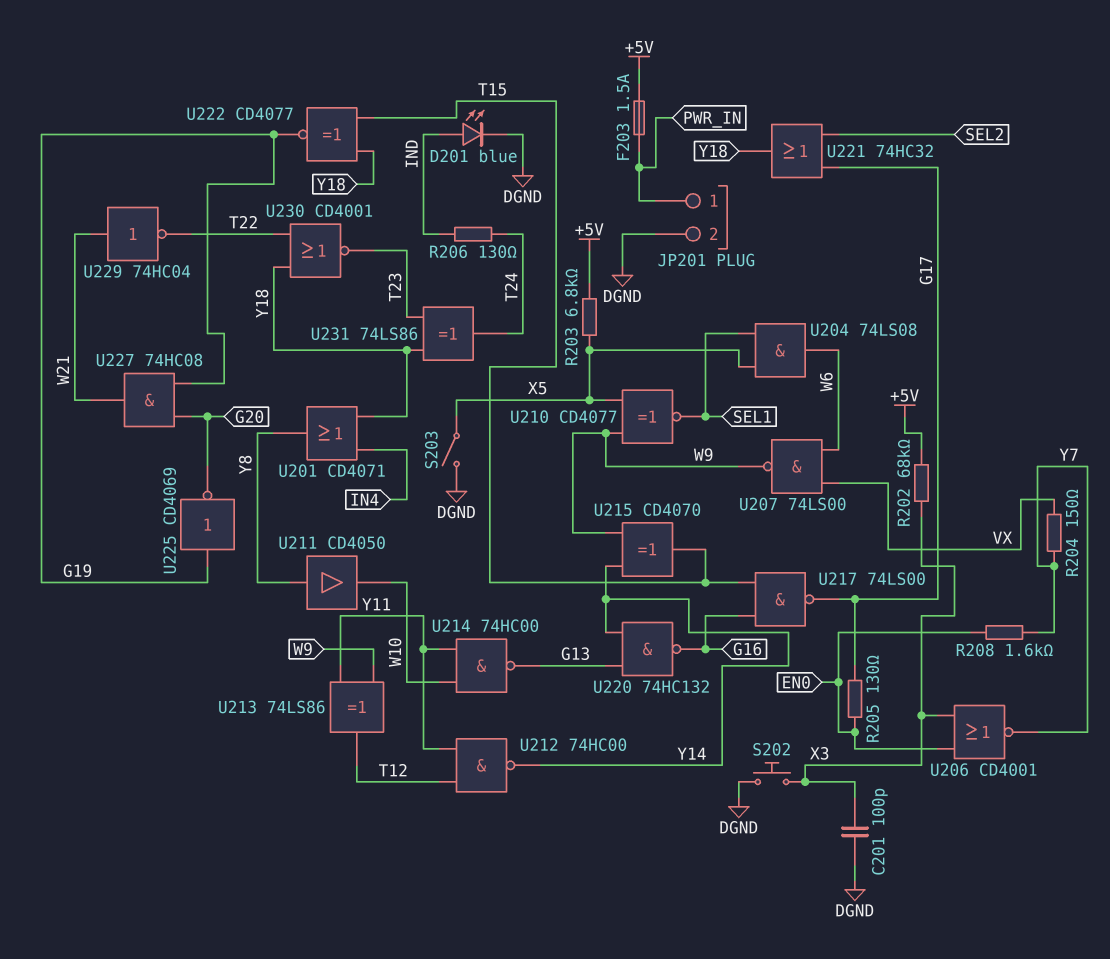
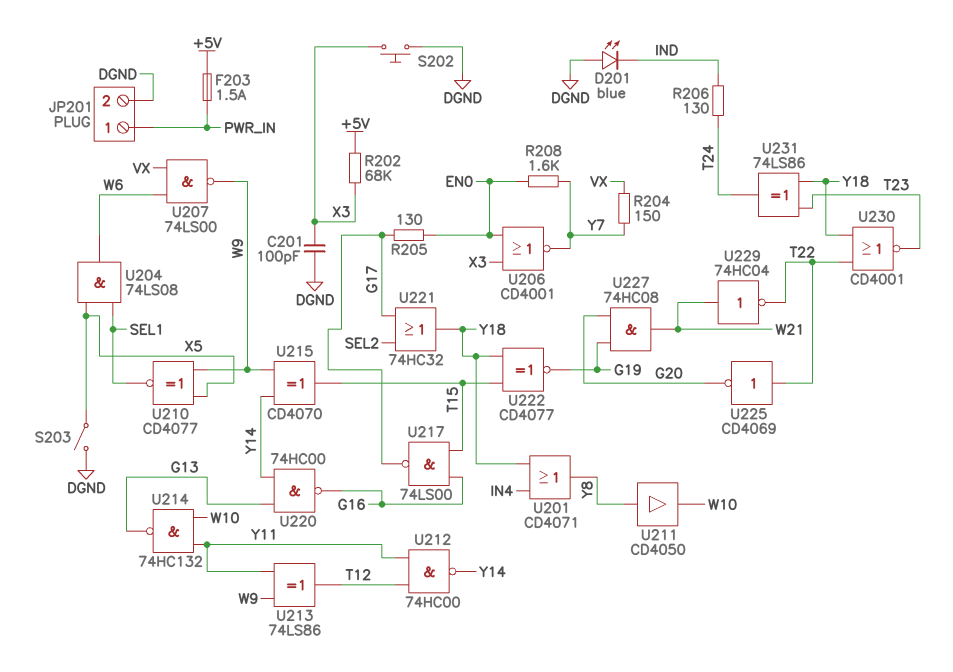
D201: LED blue (A IND, K DGND) -> LED blue (A DGND, K IND)
R203: 6.8k (+5V, X5) -> none
U214: NAND 74HC00 (in W10, in Y11, out G13) -> NAND 74HC132 (in W10, in Y11, out G13)
U220: NAND 74HC132 (in G13, in Y14, out G16) -> NAND 74HC00 (in G13, in Y14, out G16)
U225: NOT CD4069 (in G19, out G20) -> NOT CD4069 (in T22, out G20)

